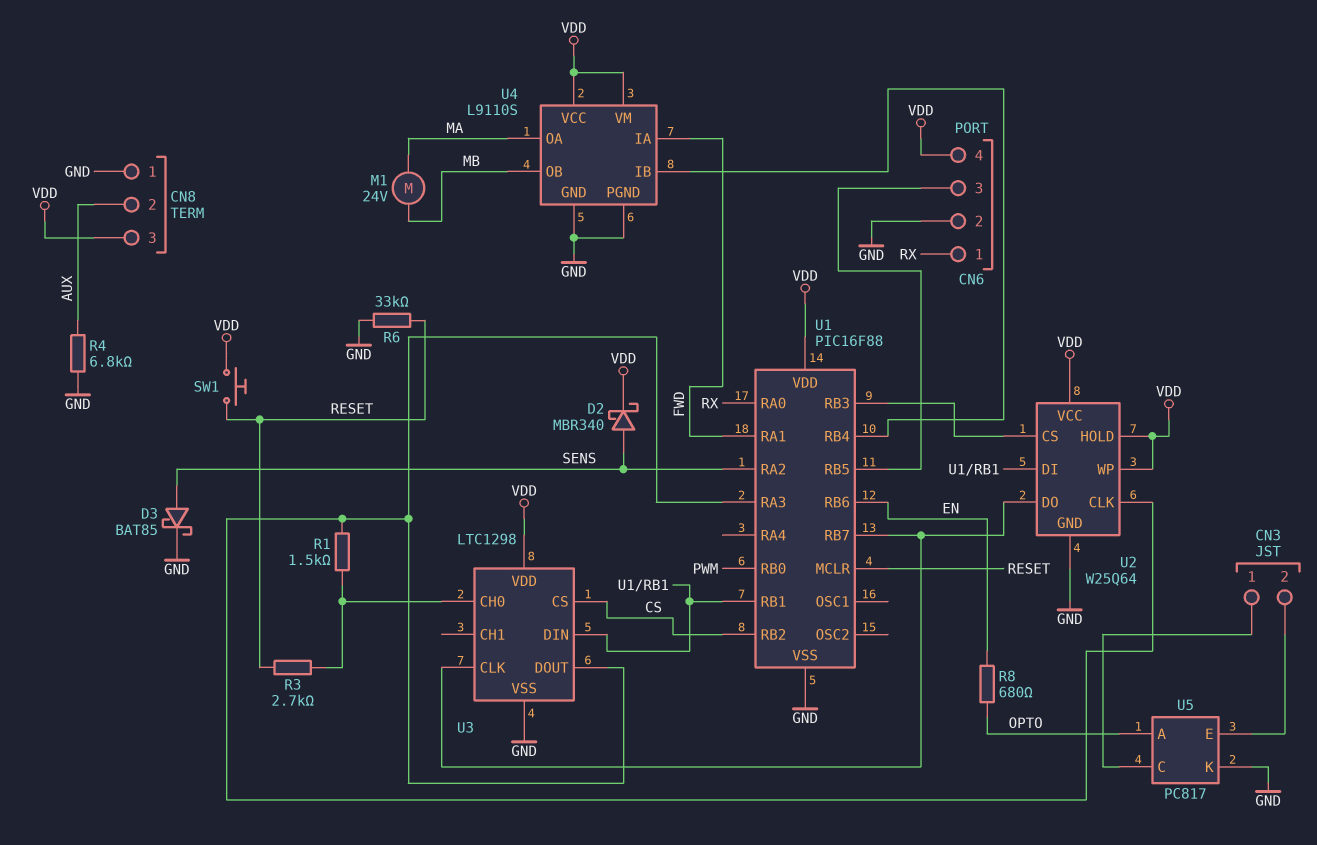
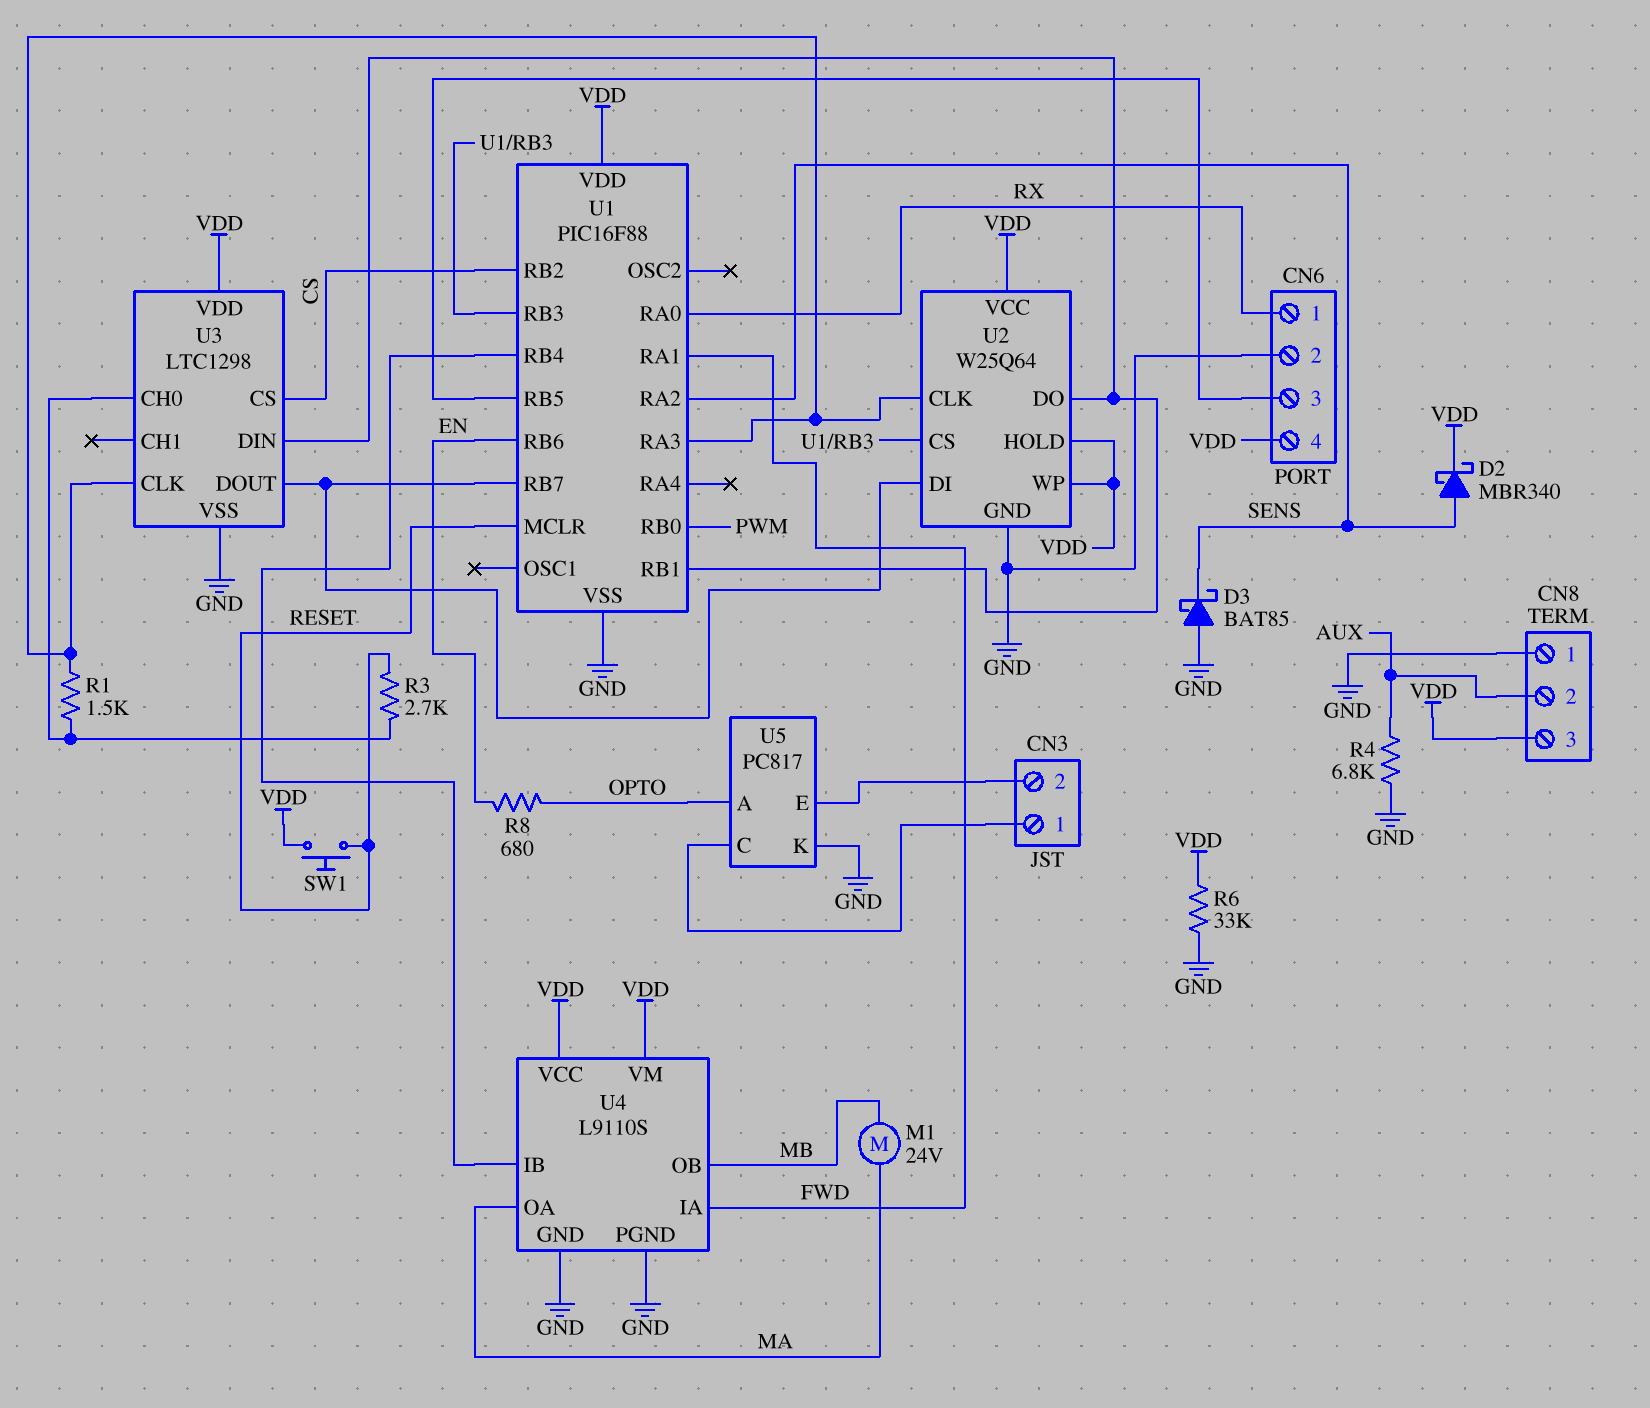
D3: schottky BAT85 (A SENS, K GND) -> schottky BAT85 (A GND, K SENS)
R6: 33k (GND, RESET) -> 33k (GND, VDD)
U2 pin DI: U1/RB1 -> U1/RB7
U2 pin DO: U1/RB7 -> U1/RB1
U3 pin CLK: U1/RB7 -> U1/RA3
U3 pin DOUT: U1/RA3 -> U1/RB7

